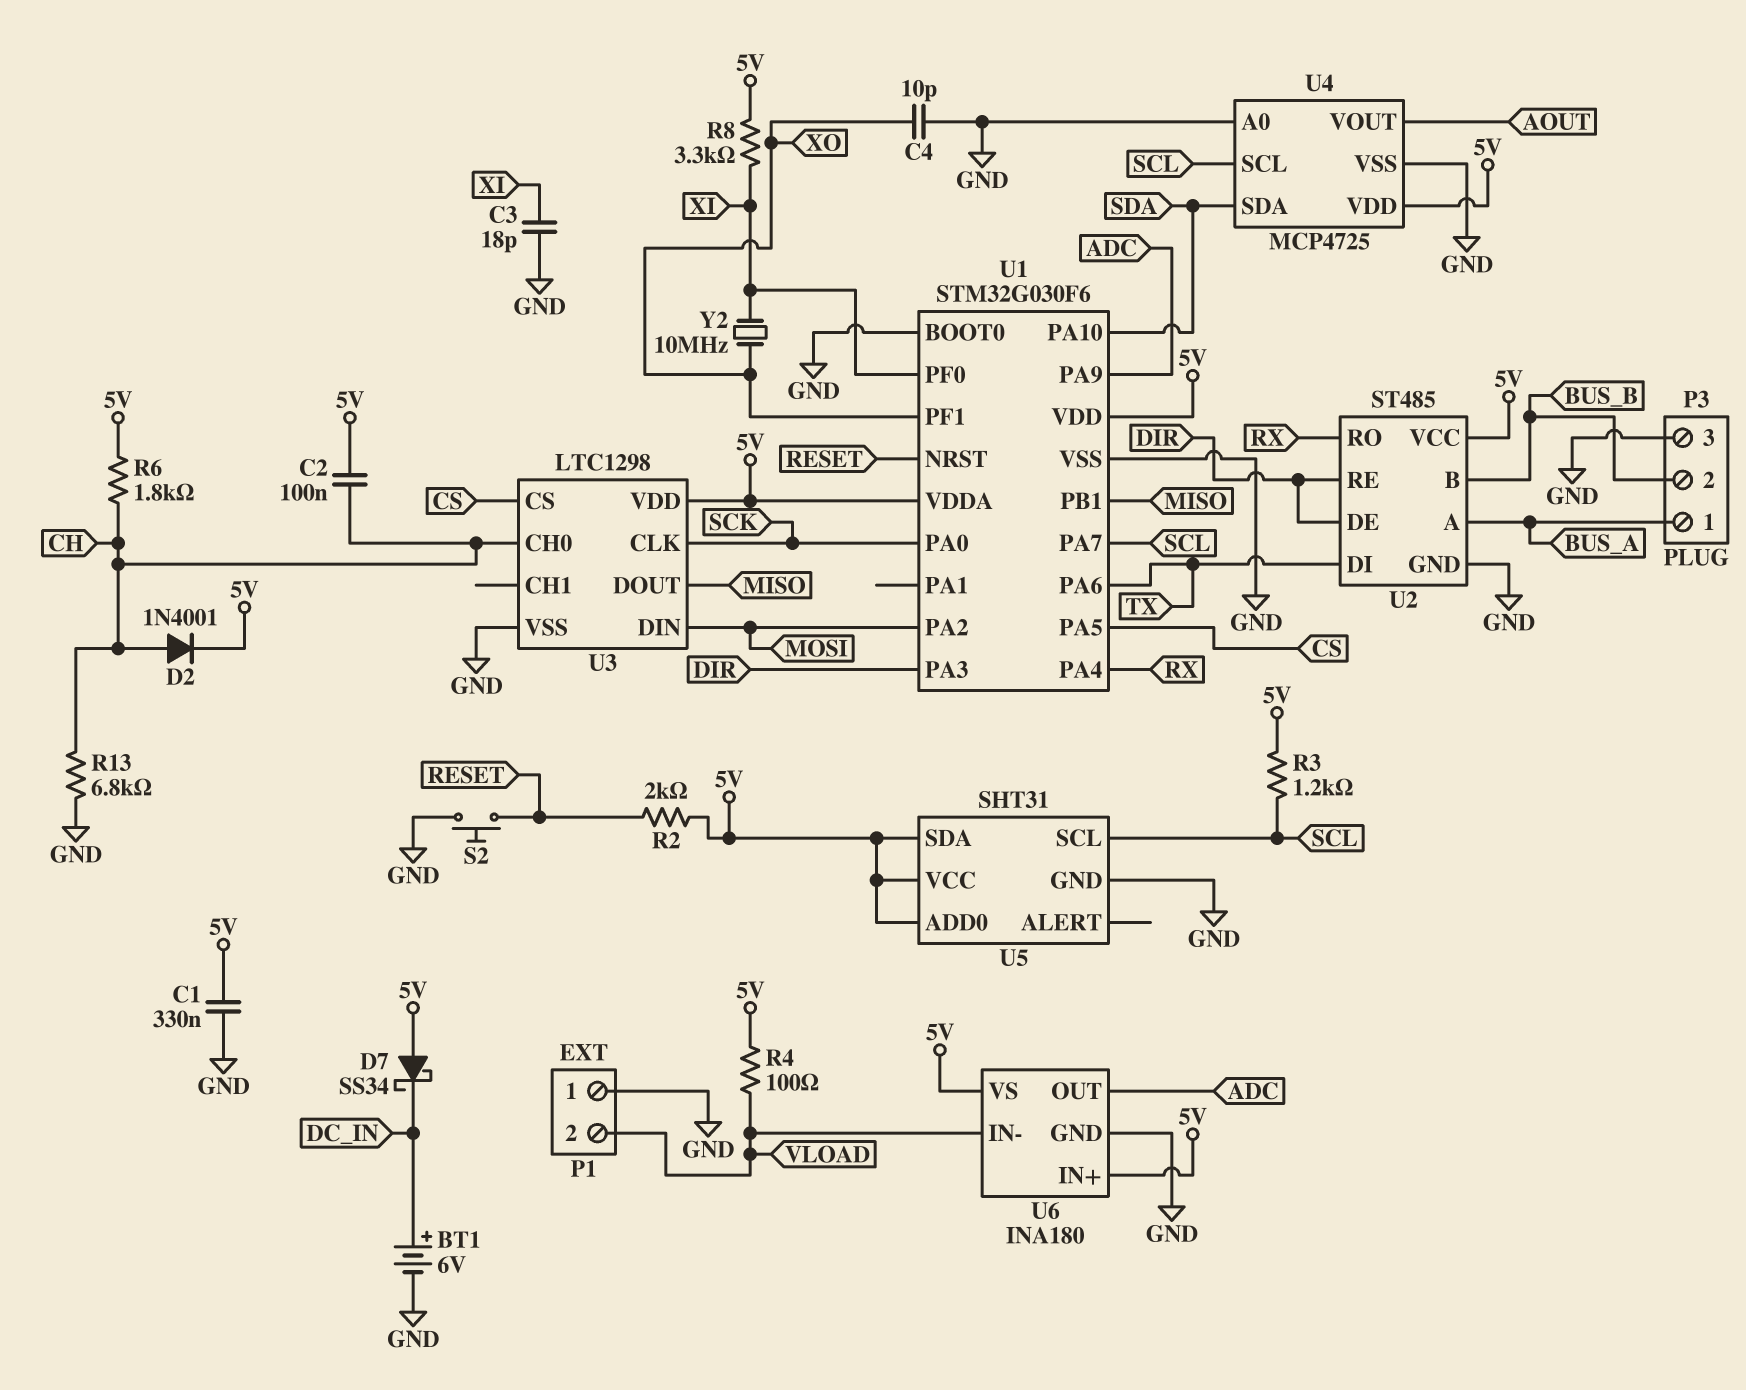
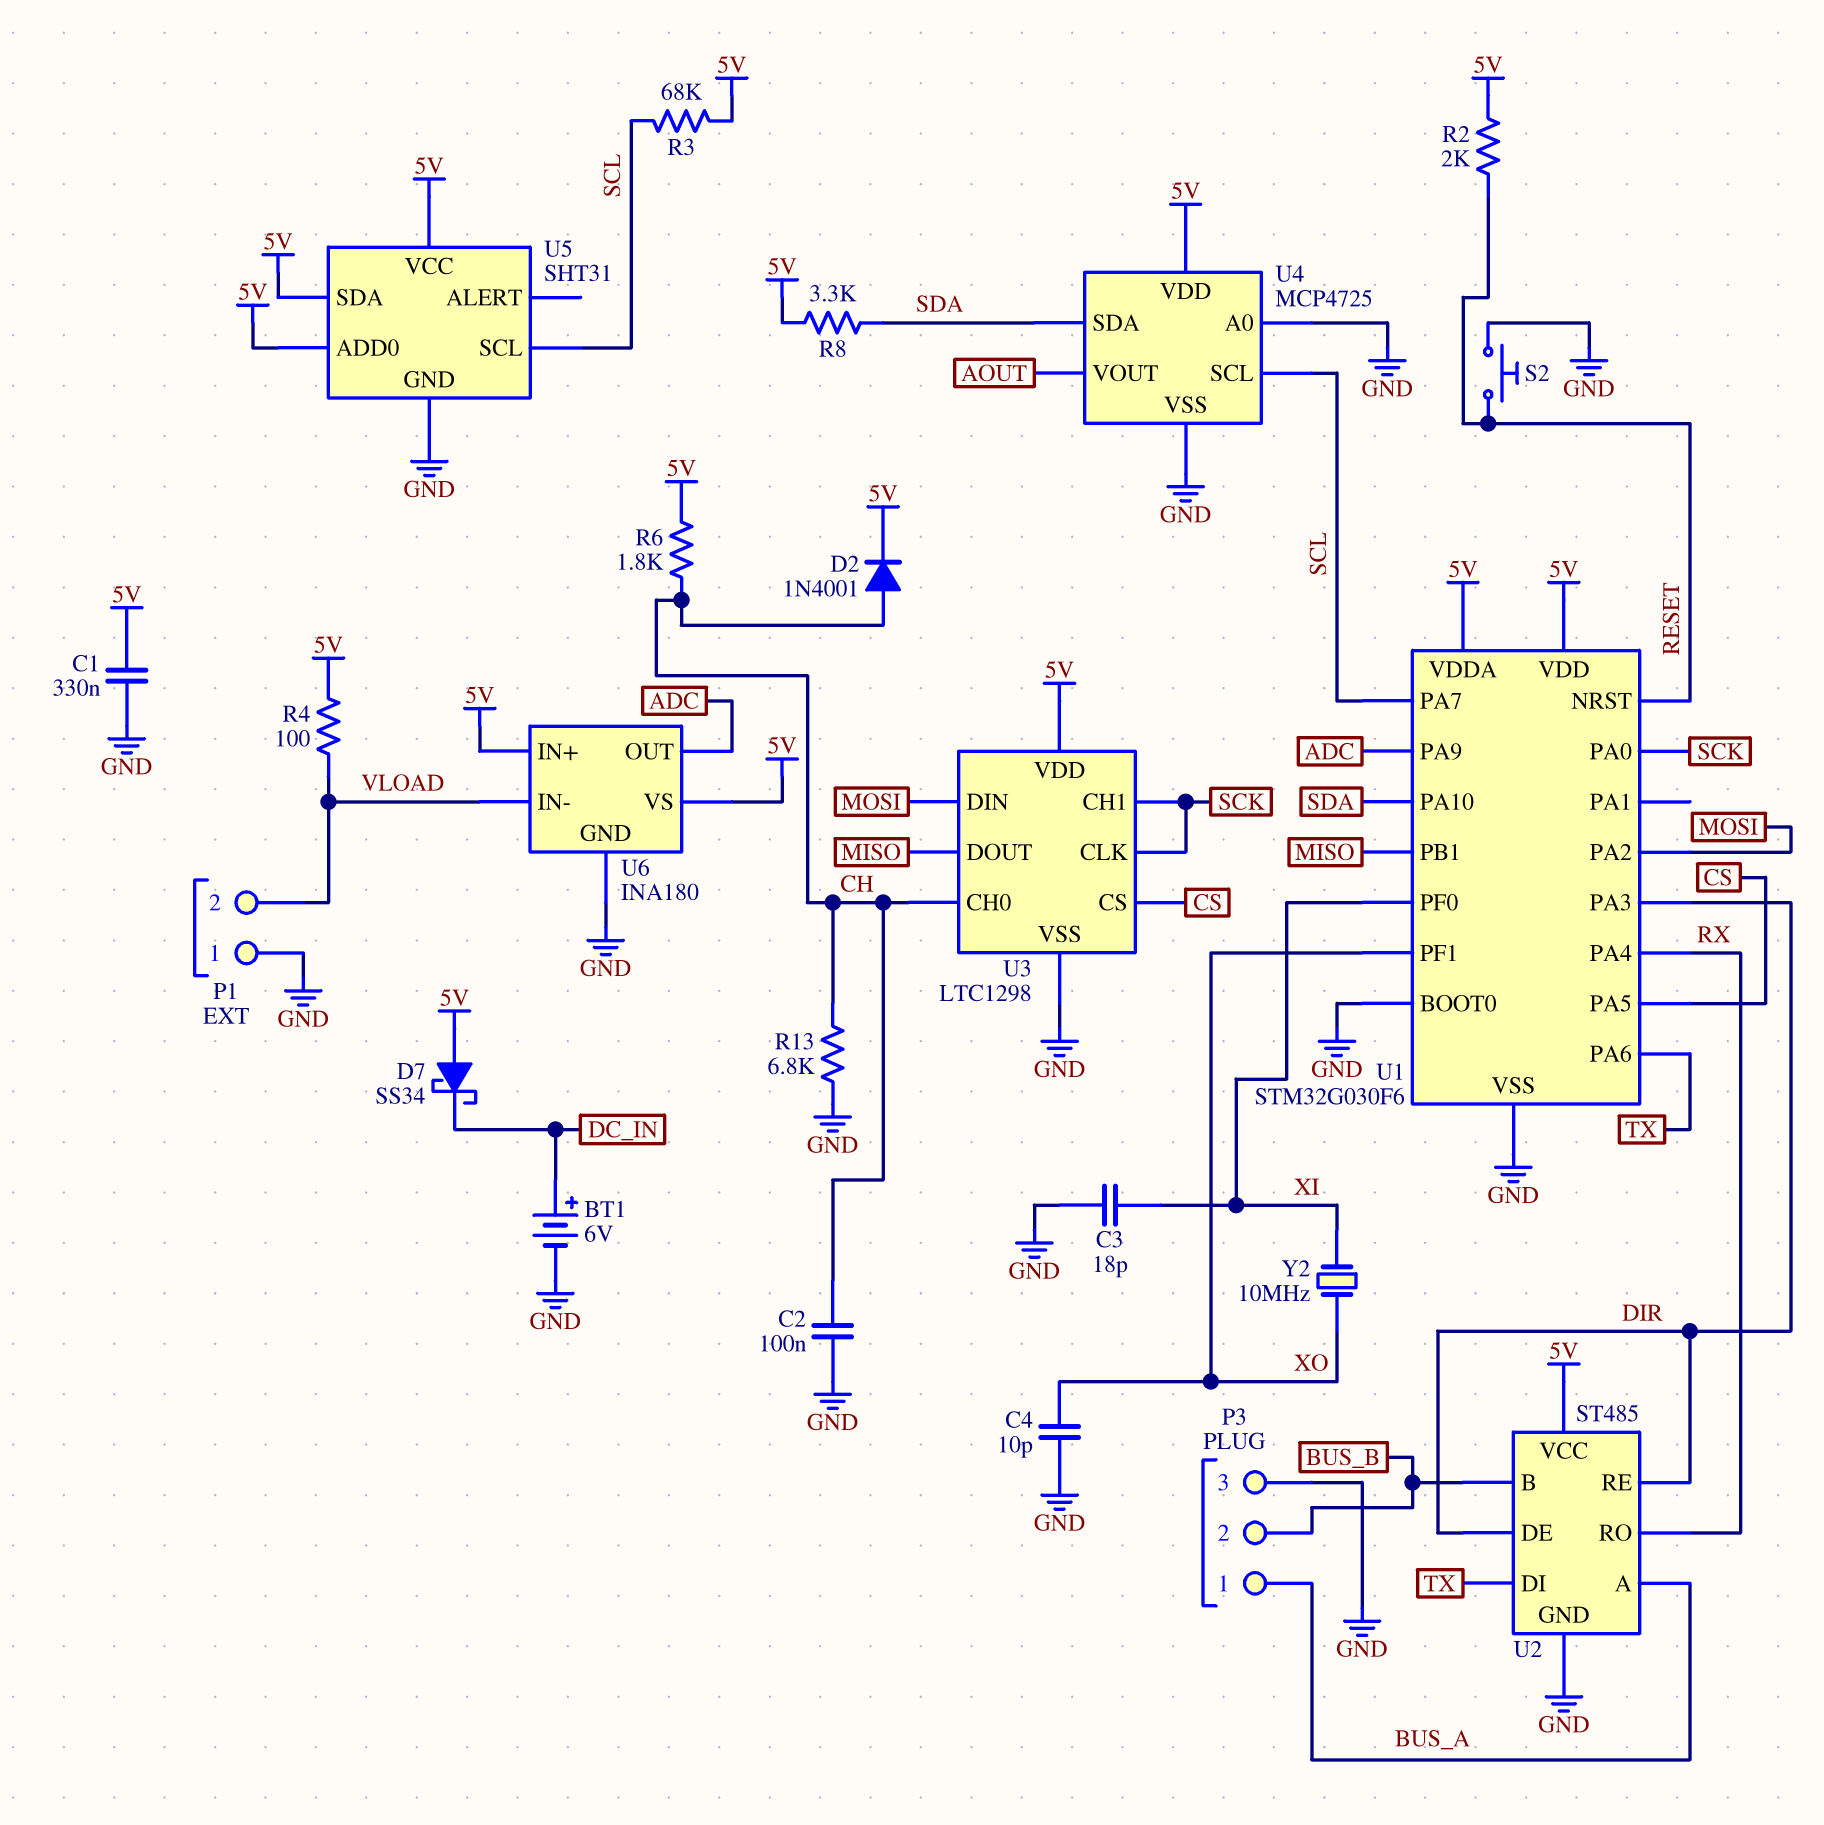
C2: 100nF (5V, CH) -> 100nF (CH, GND)
R3: 1.2k (5V, SCL) -> 68k (5V, SCL)
R8: 3.3k (5V, XI) -> 3.3k (5V, SDA)
U3 pin CH1: none -> SCK

